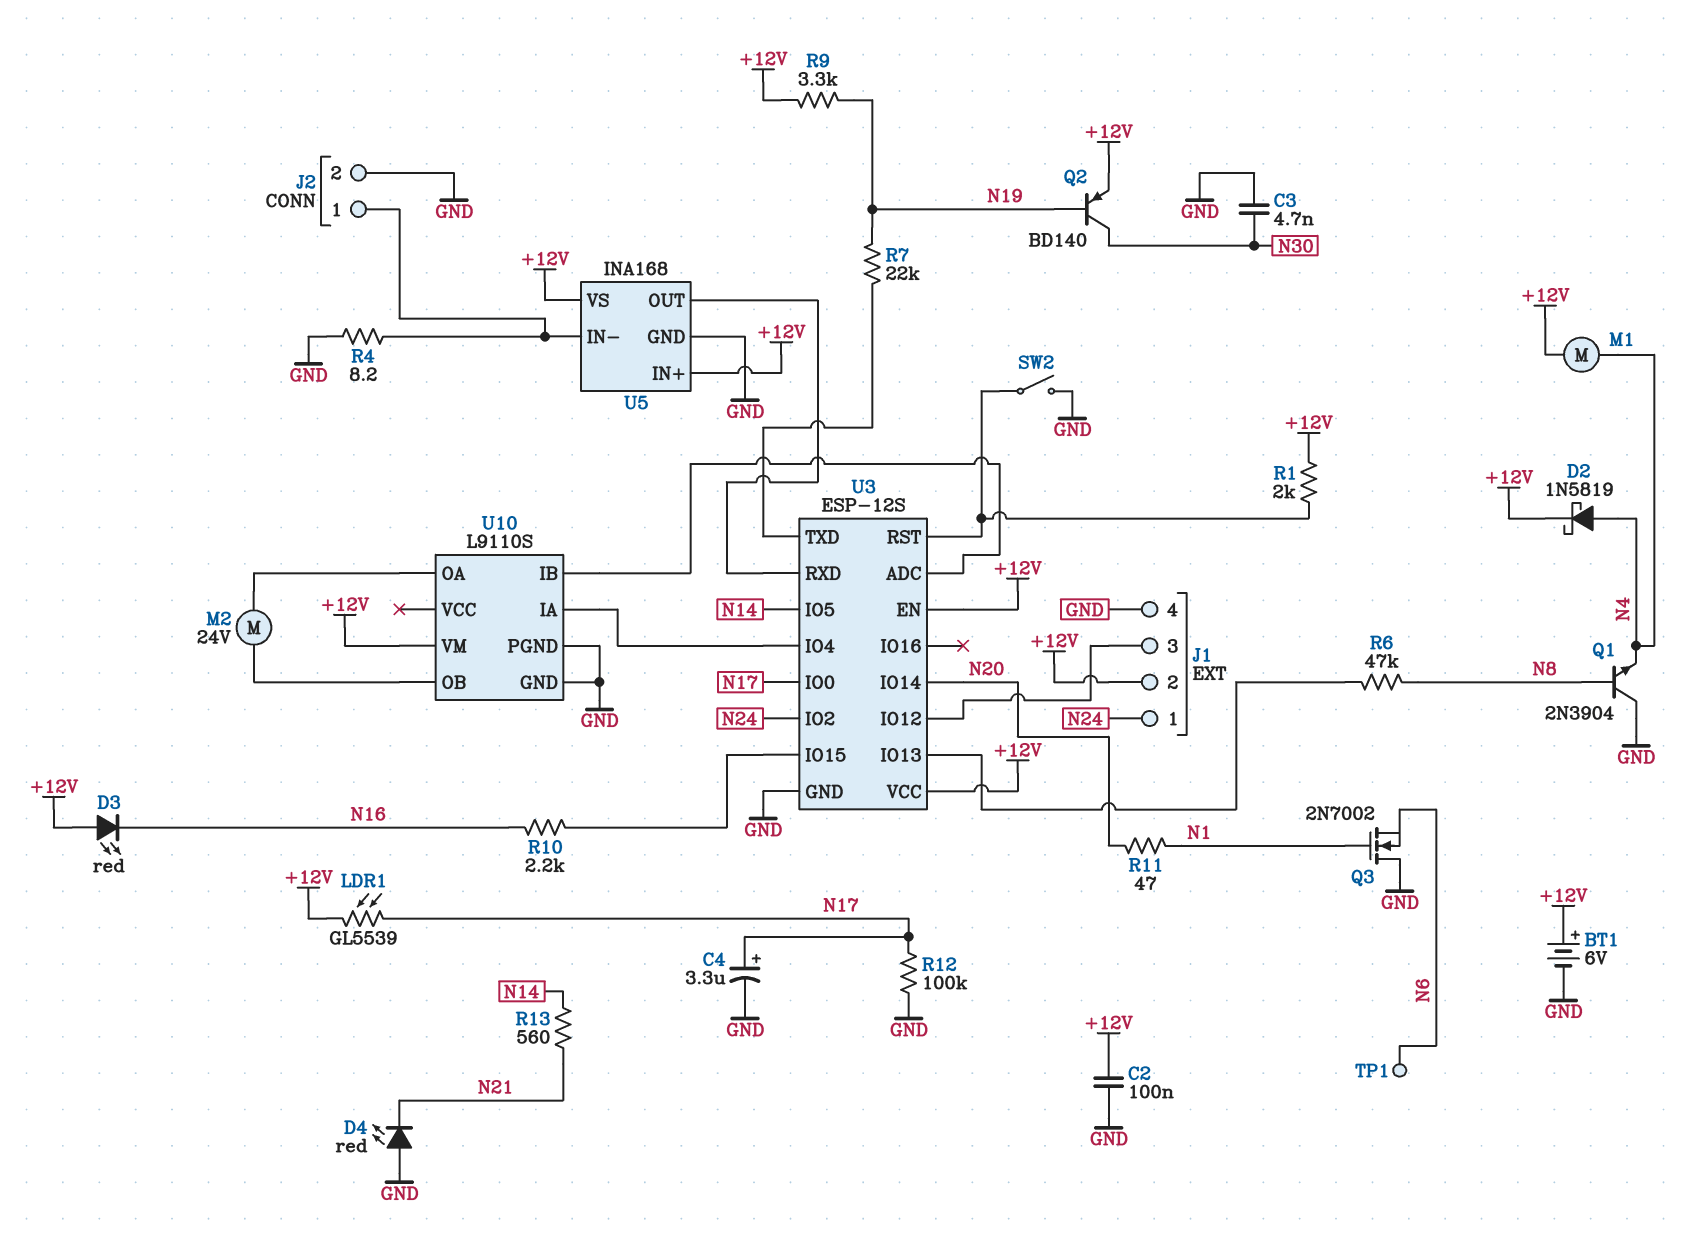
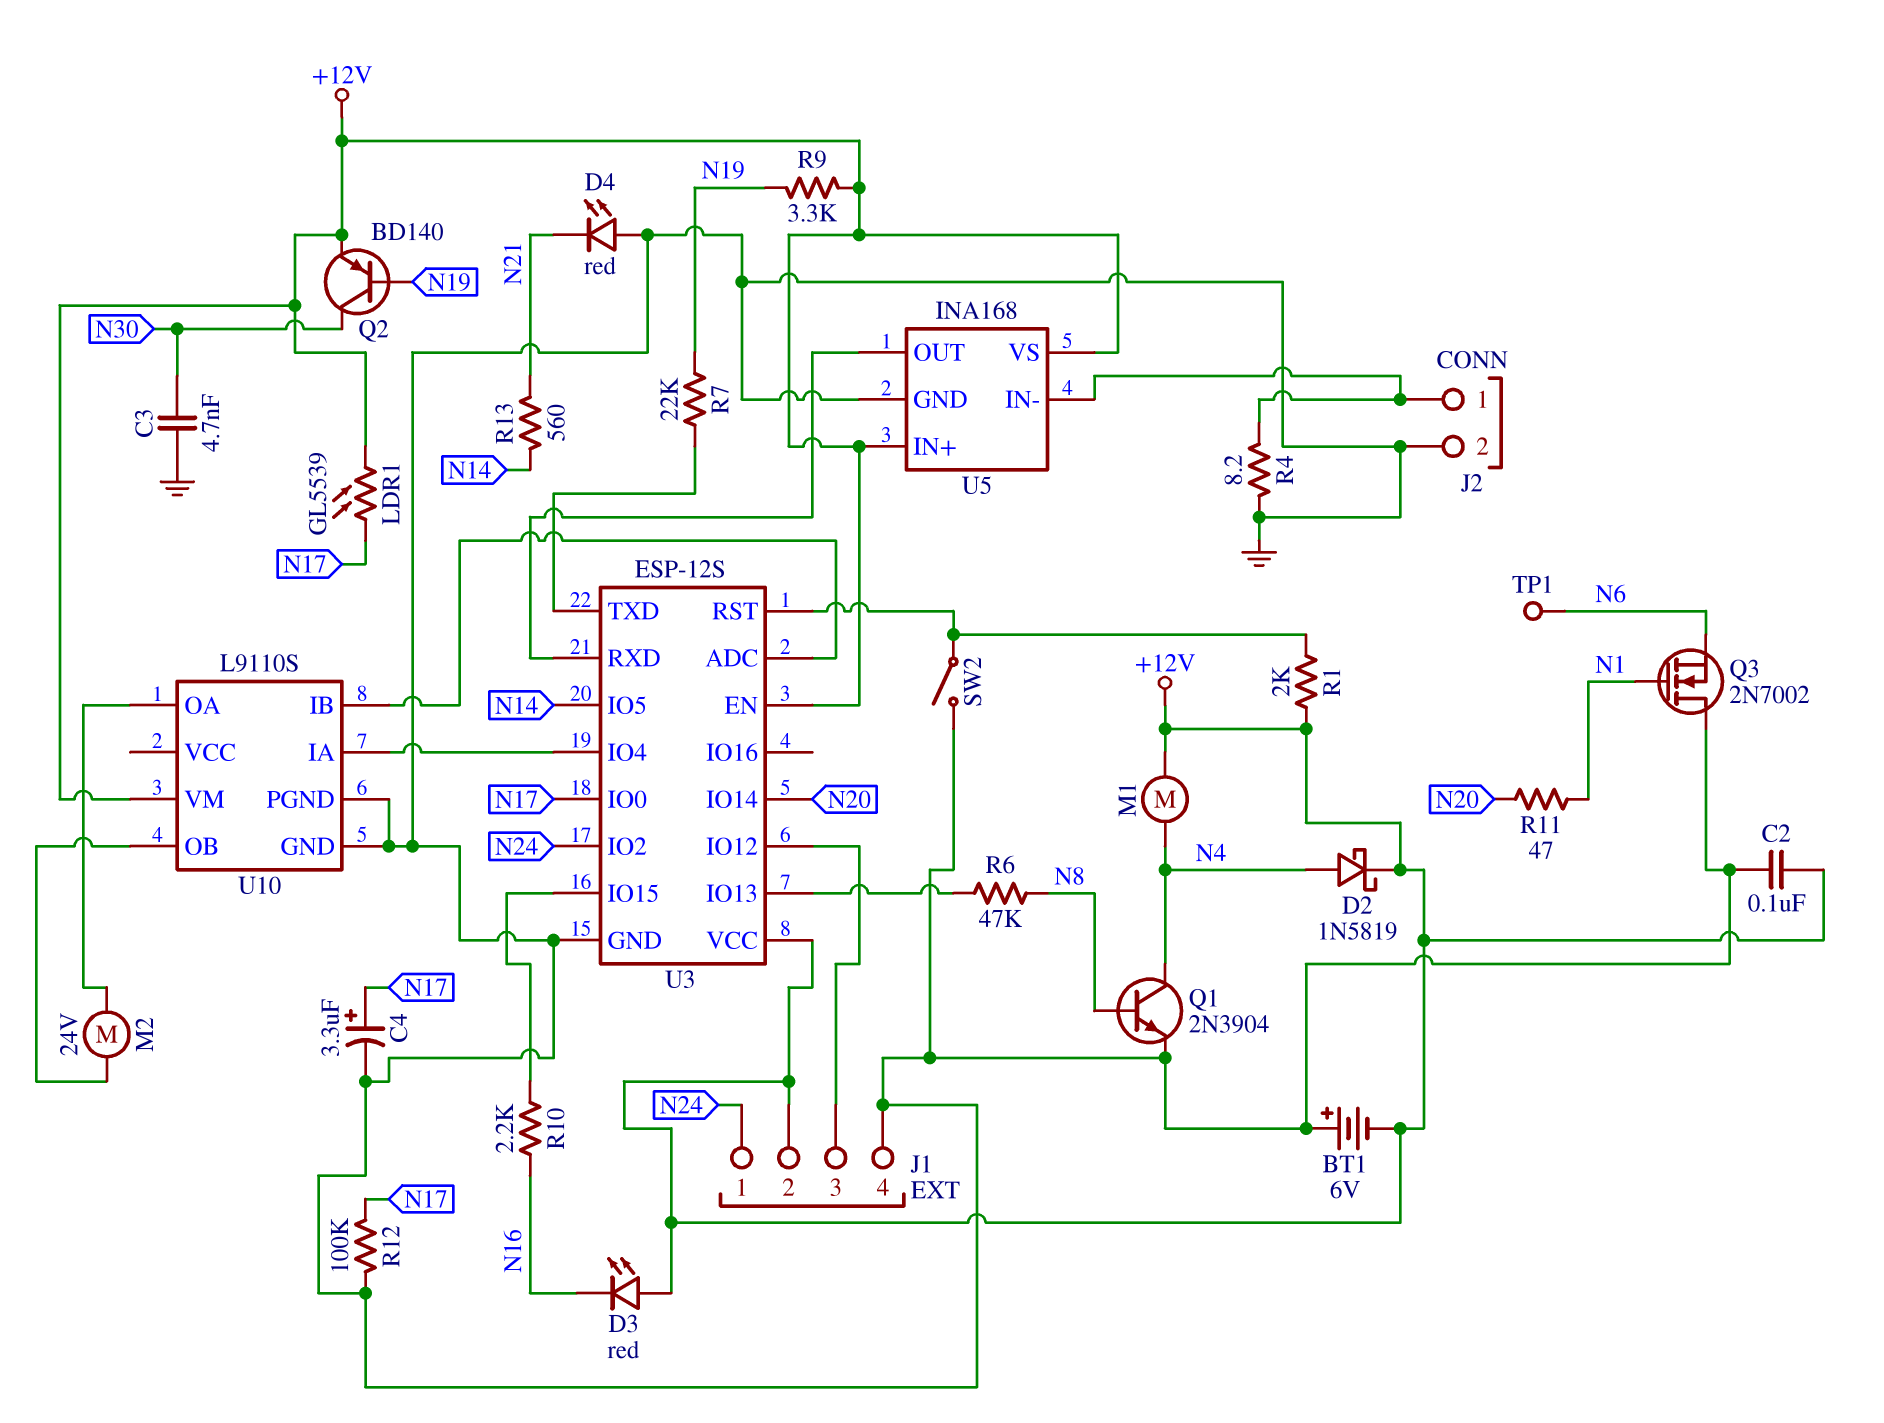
BT1: 6V (plus +12V, minus GND) -> 6V (plus GND, minus +12V)
Q1: NPN 2N3904 (B N8, C GND, E N4) -> NPN 2N3904 (B N8, C N4, E GND)

